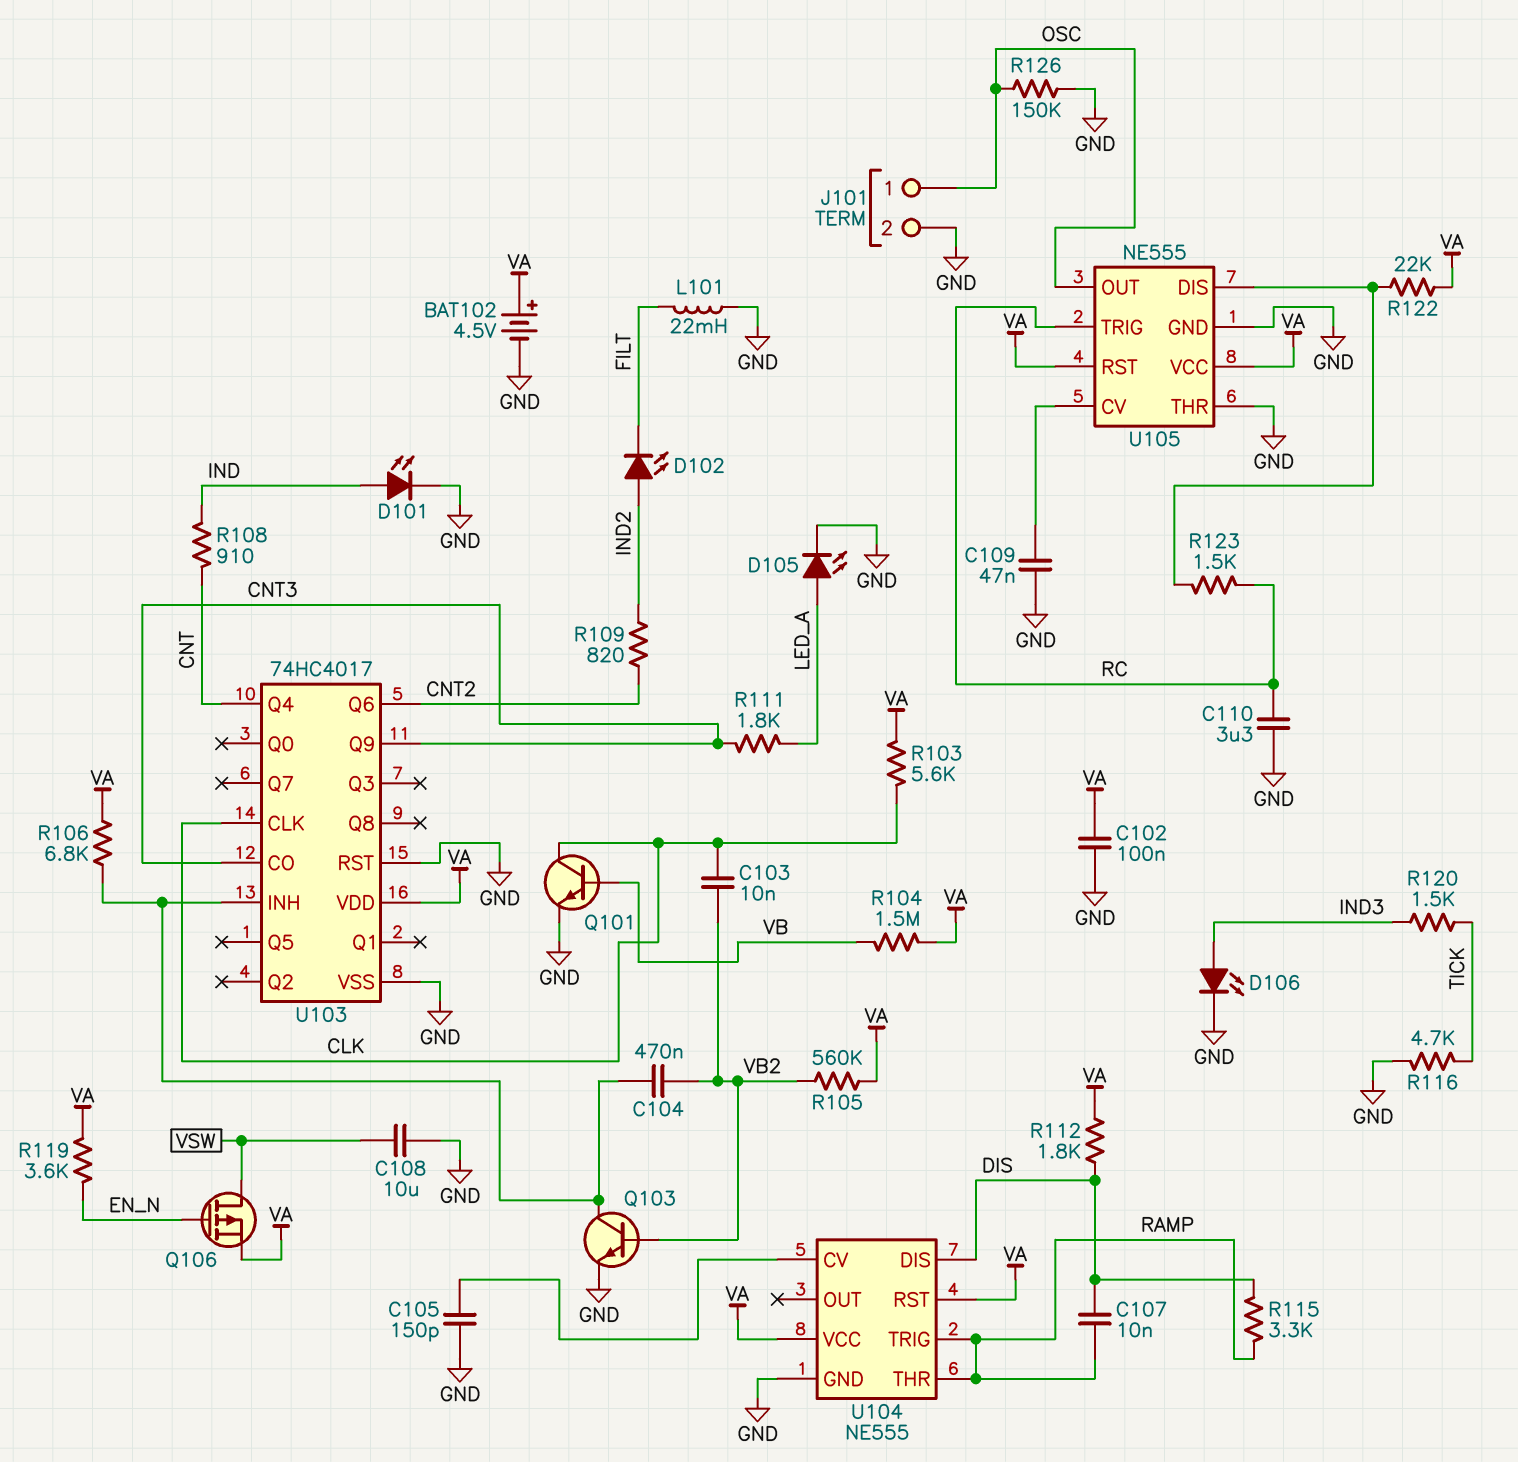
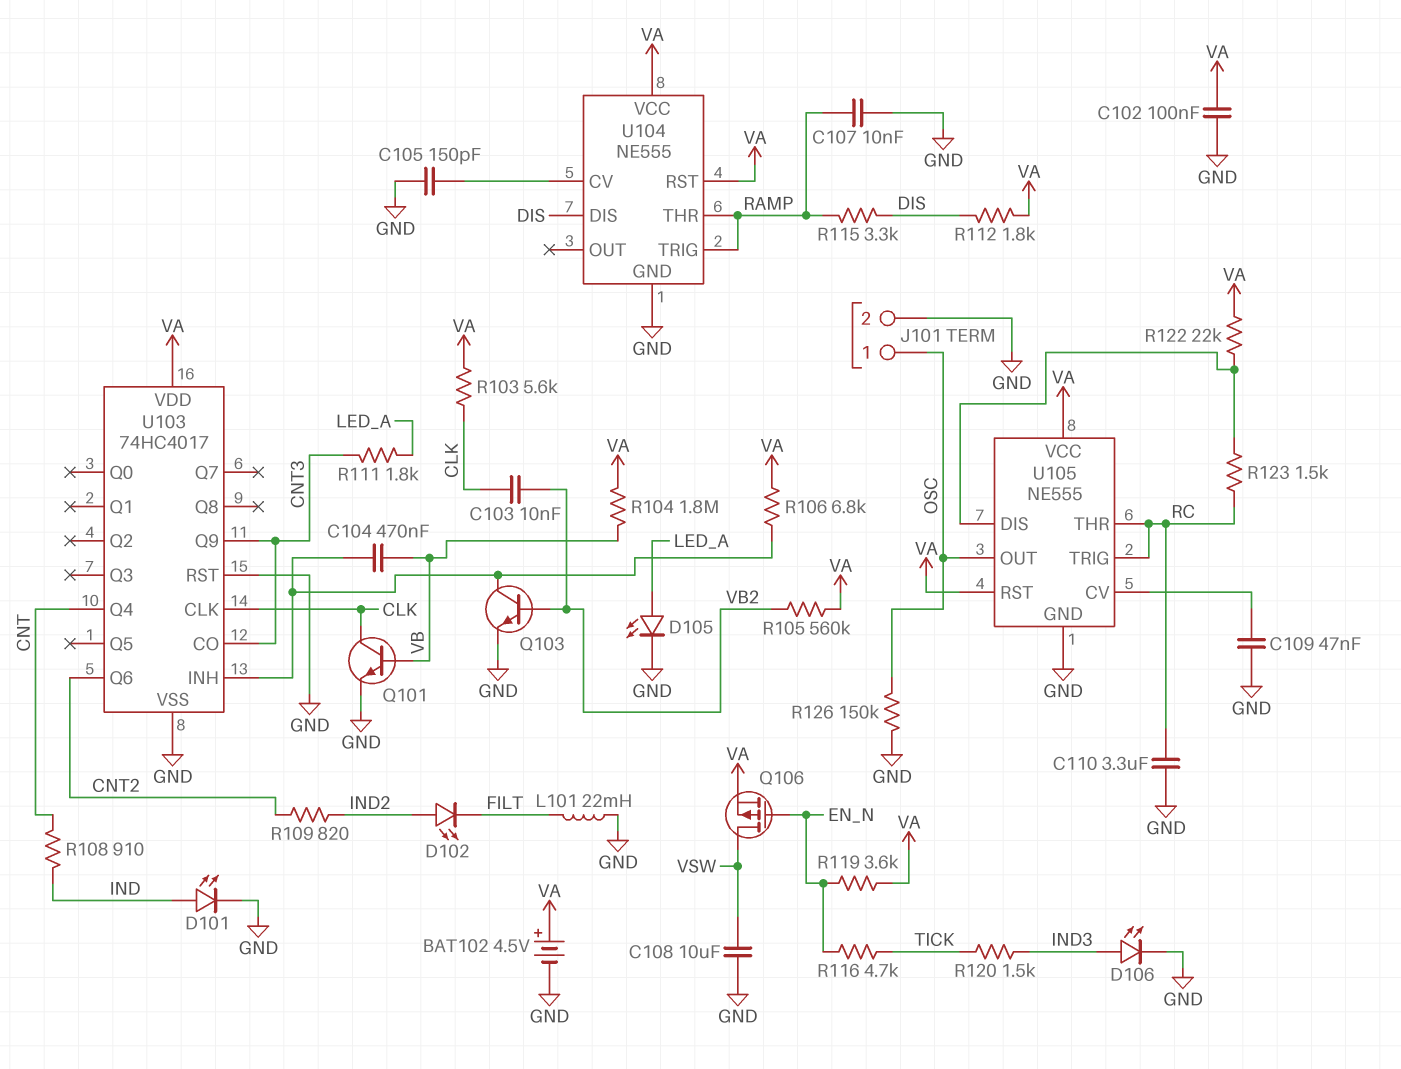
C104: 470nF (U103/INH, VB2) -> 470nF (U103/INH, VB)
C107: 10nF (DIS, RAMP) -> 10nF (GND, RAMP)
R104: 1.5M (VA, VB) -> 1.8M (VA, VB)
R116: 4.7k (GND, TICK) -> 4.7k (EN_N, TICK)
U105 pin THR: GND -> RC

